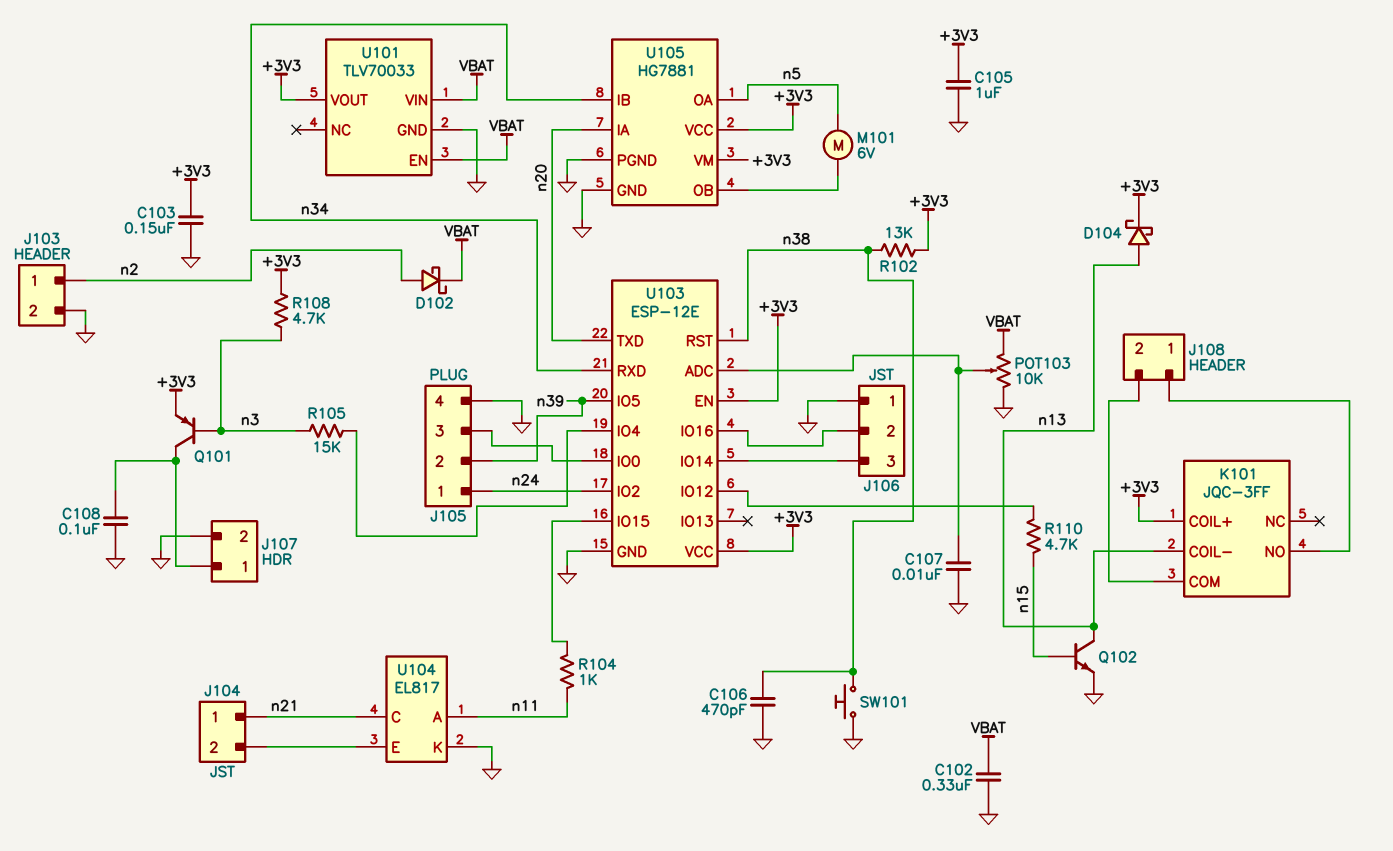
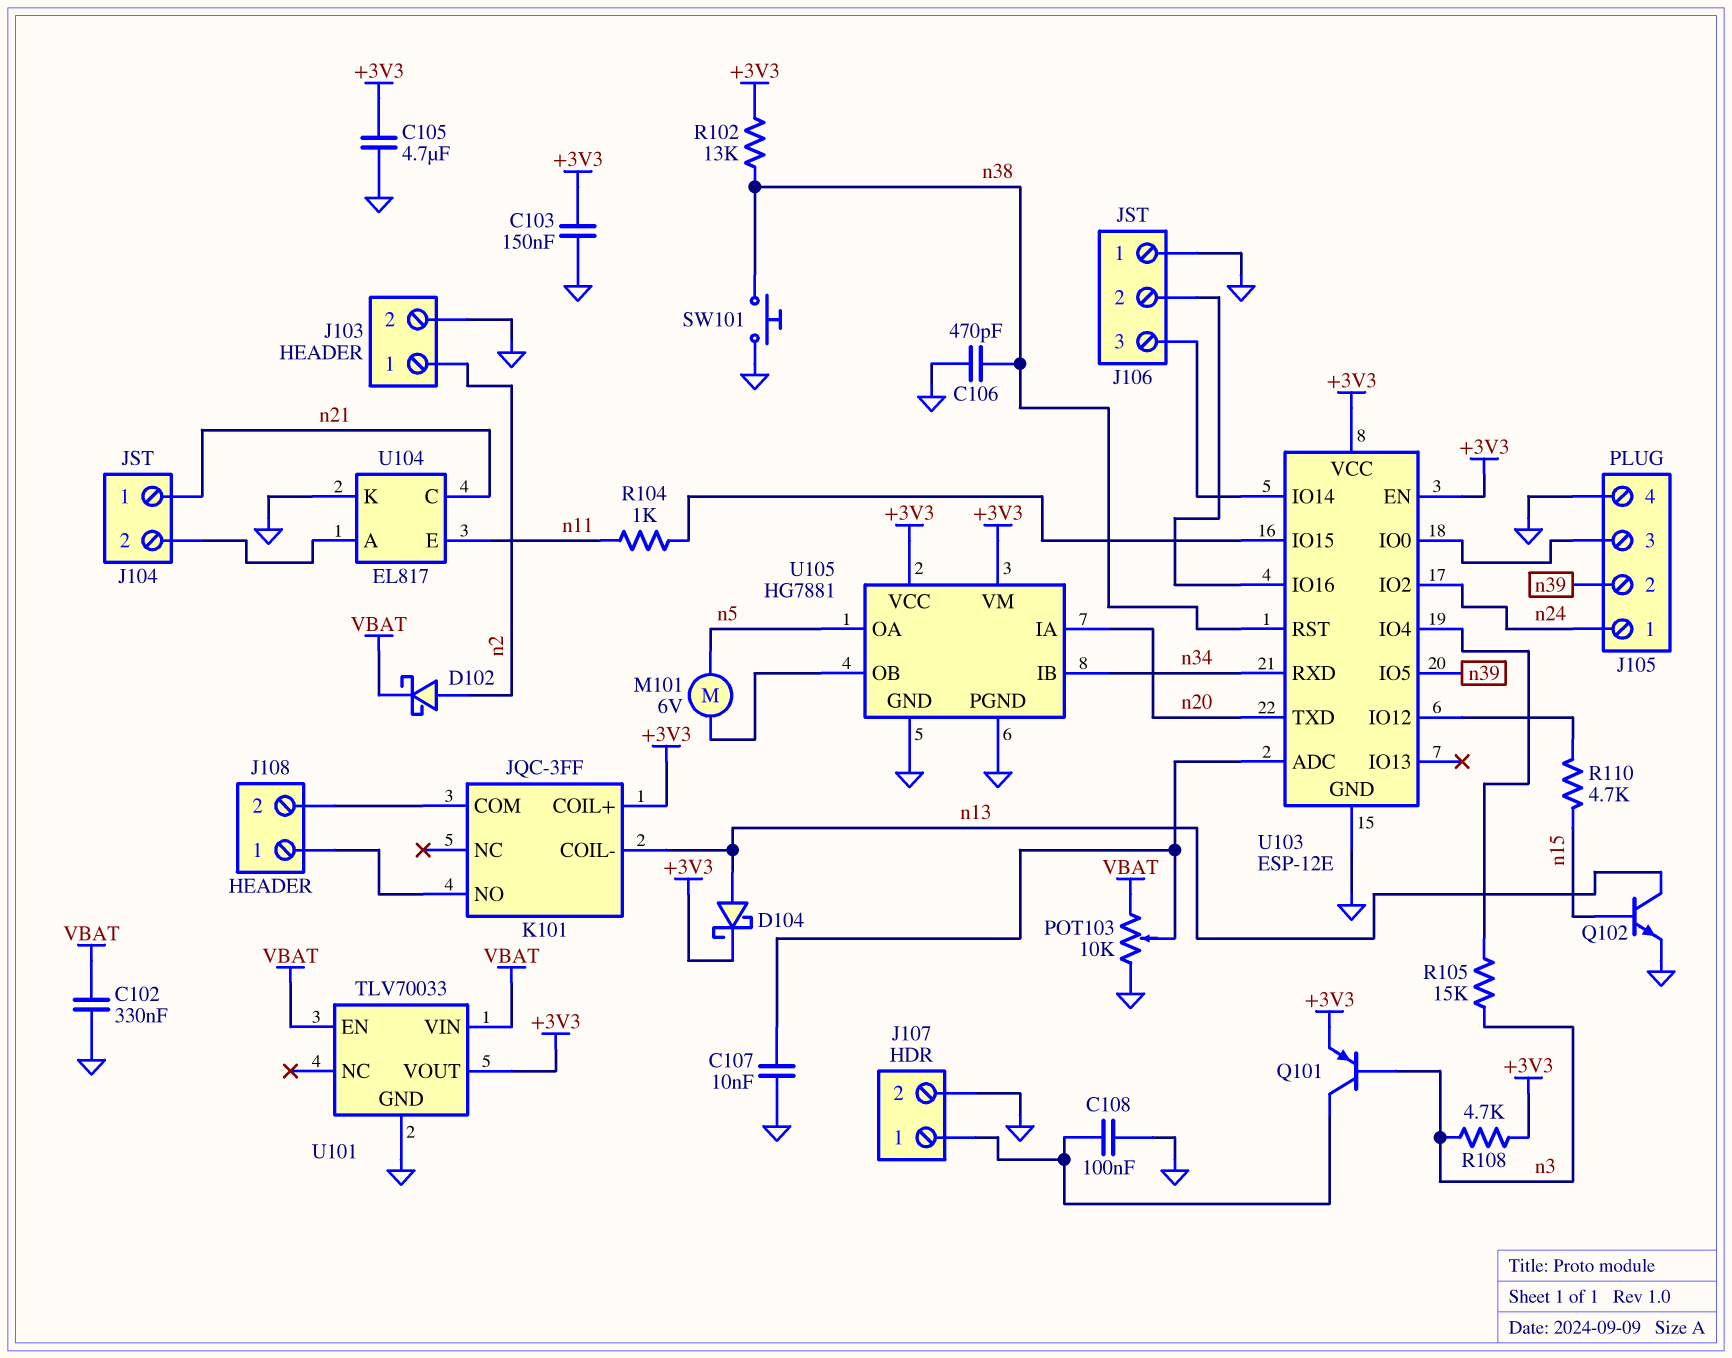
C105: 1uF (+3V3, GND) -> 4.7uF (+3V3, GND)
U104 pin A: n11 -> J104/2
U104 pin E: J104/2 -> n11

